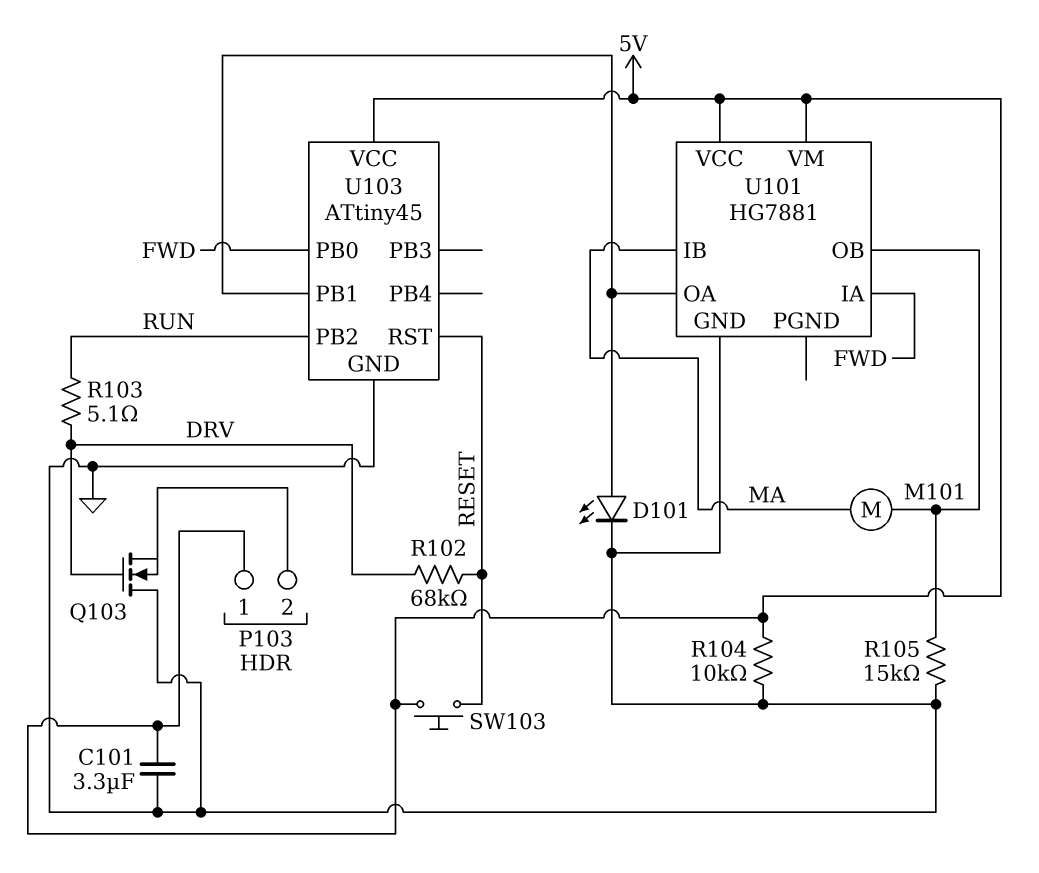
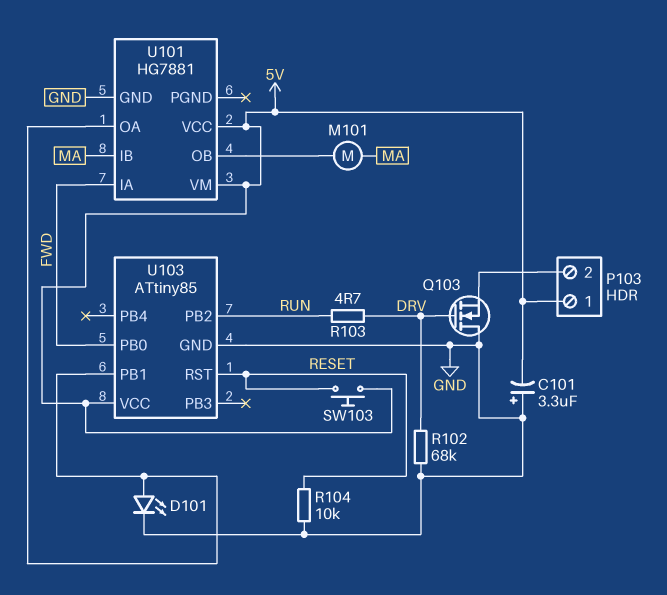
C101: 3.3uF (5V, GND) -> 3.3uF (plus GND, minus 5V)
R102: 68k (DRV, RESET) -> 68k (DRV, GND)
R103: 5.1 (DRV, RUN) -> 4.7 (DRV, RUN)
R104: 10k (5V, GND) -> 10k (GND, RESET)
R105: 15k (GND, U101/OB) -> none
U103: ATtiny45 -> ATtiny85

